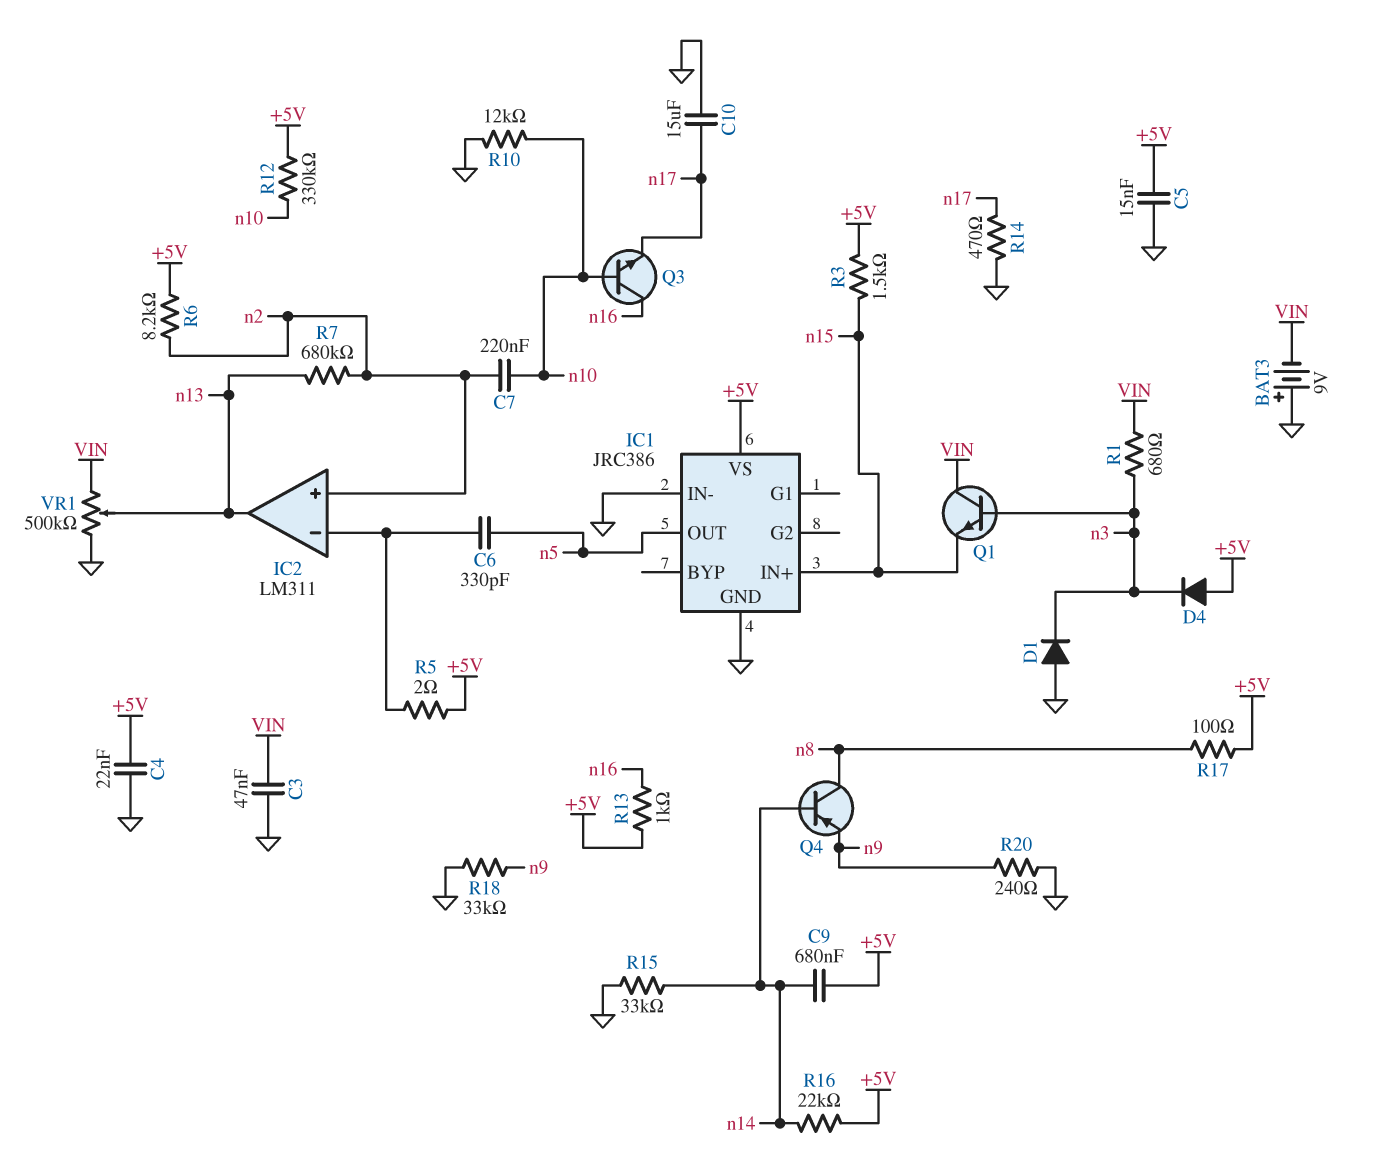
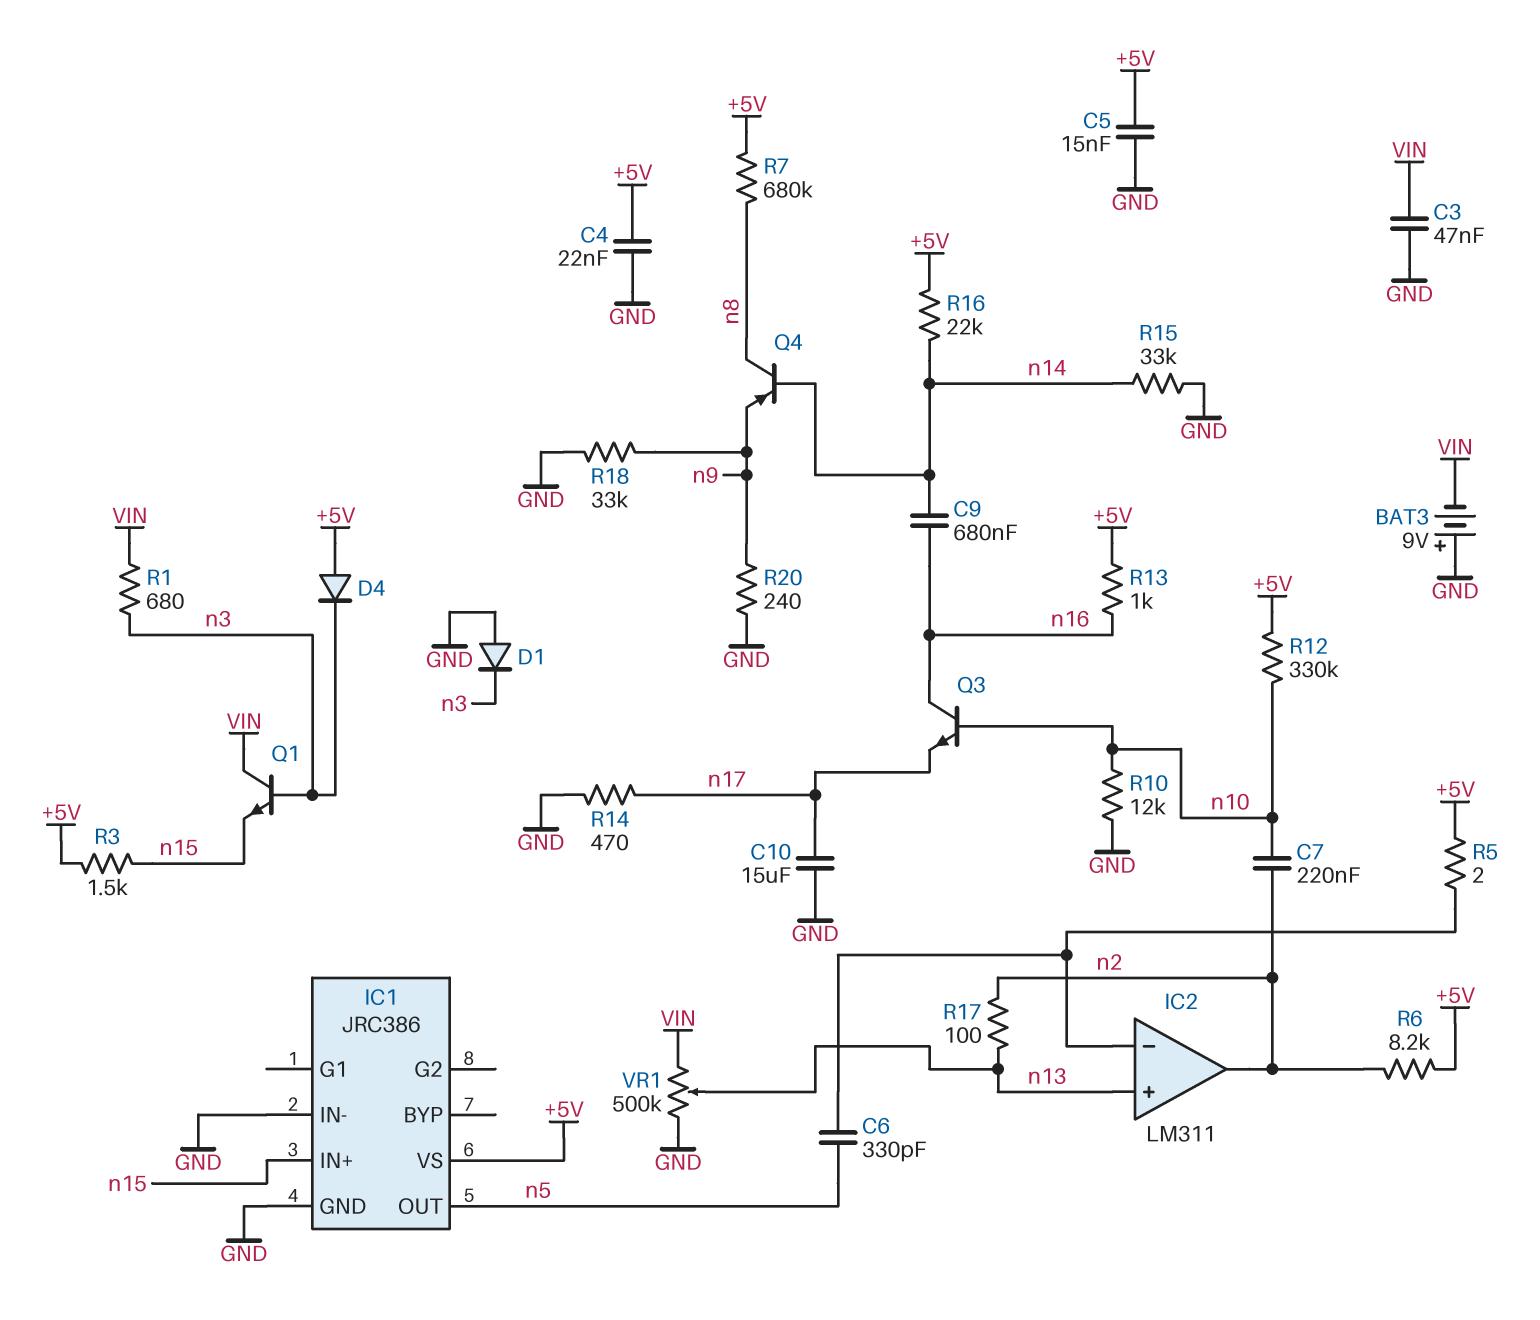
C9: 680nF (+5V, n14) -> 680nF (n14, n16)
IC2 pin in+: n2 -> n13
IC2 pin out: n13 -> n2
R7: 680k (n2, n13) -> 680k (+5V, n8)
R17: 100 (+5V, n8) -> 100 (n2, n13)

